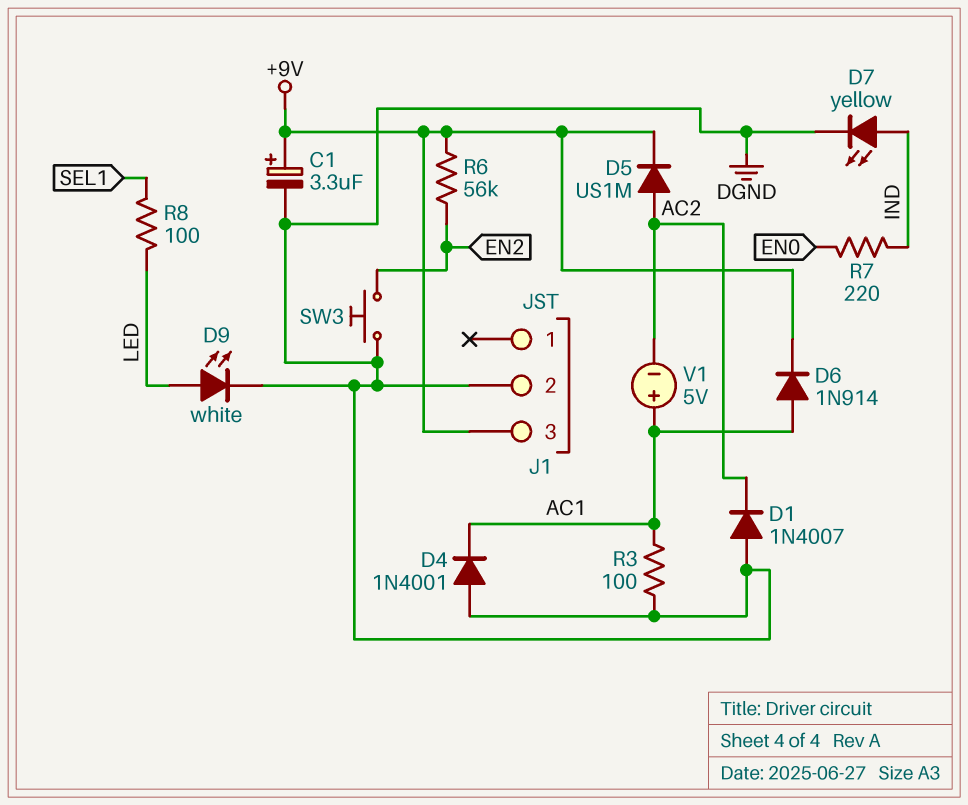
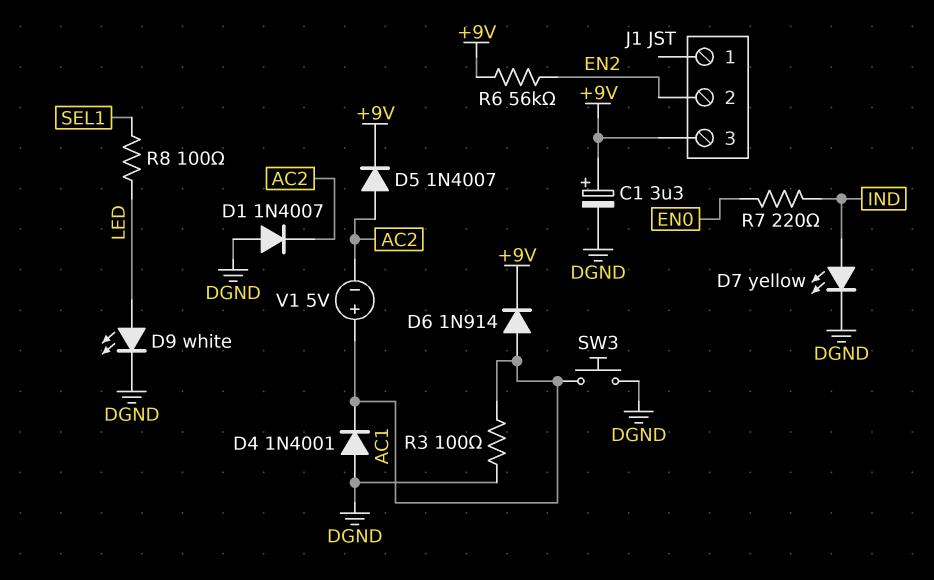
D5: diode US1M (A AC2, K +9V) -> diode 1N4007 (A AC2, K +9V)
J1 pin 2: DGND -> EN2
SW3: button (DGND, EN2) -> button (AC1, DGND)

